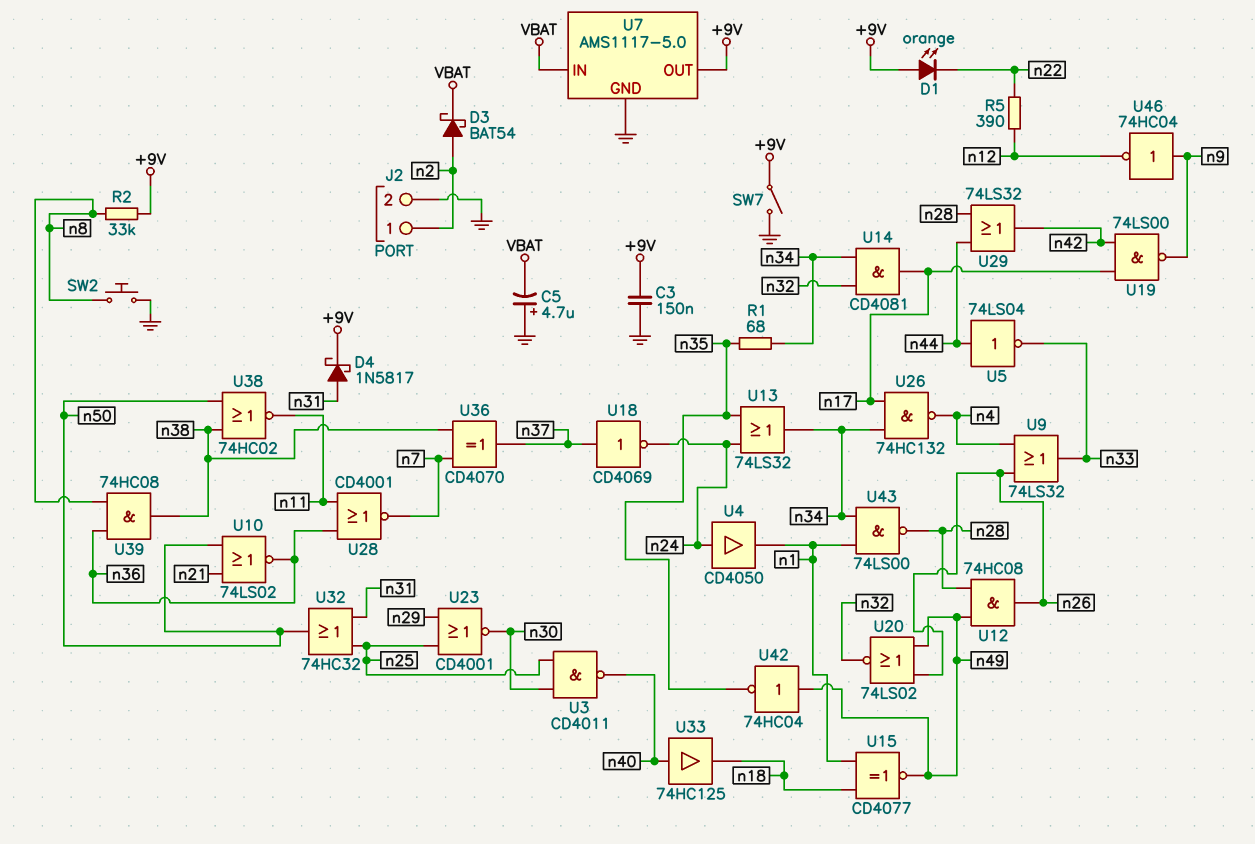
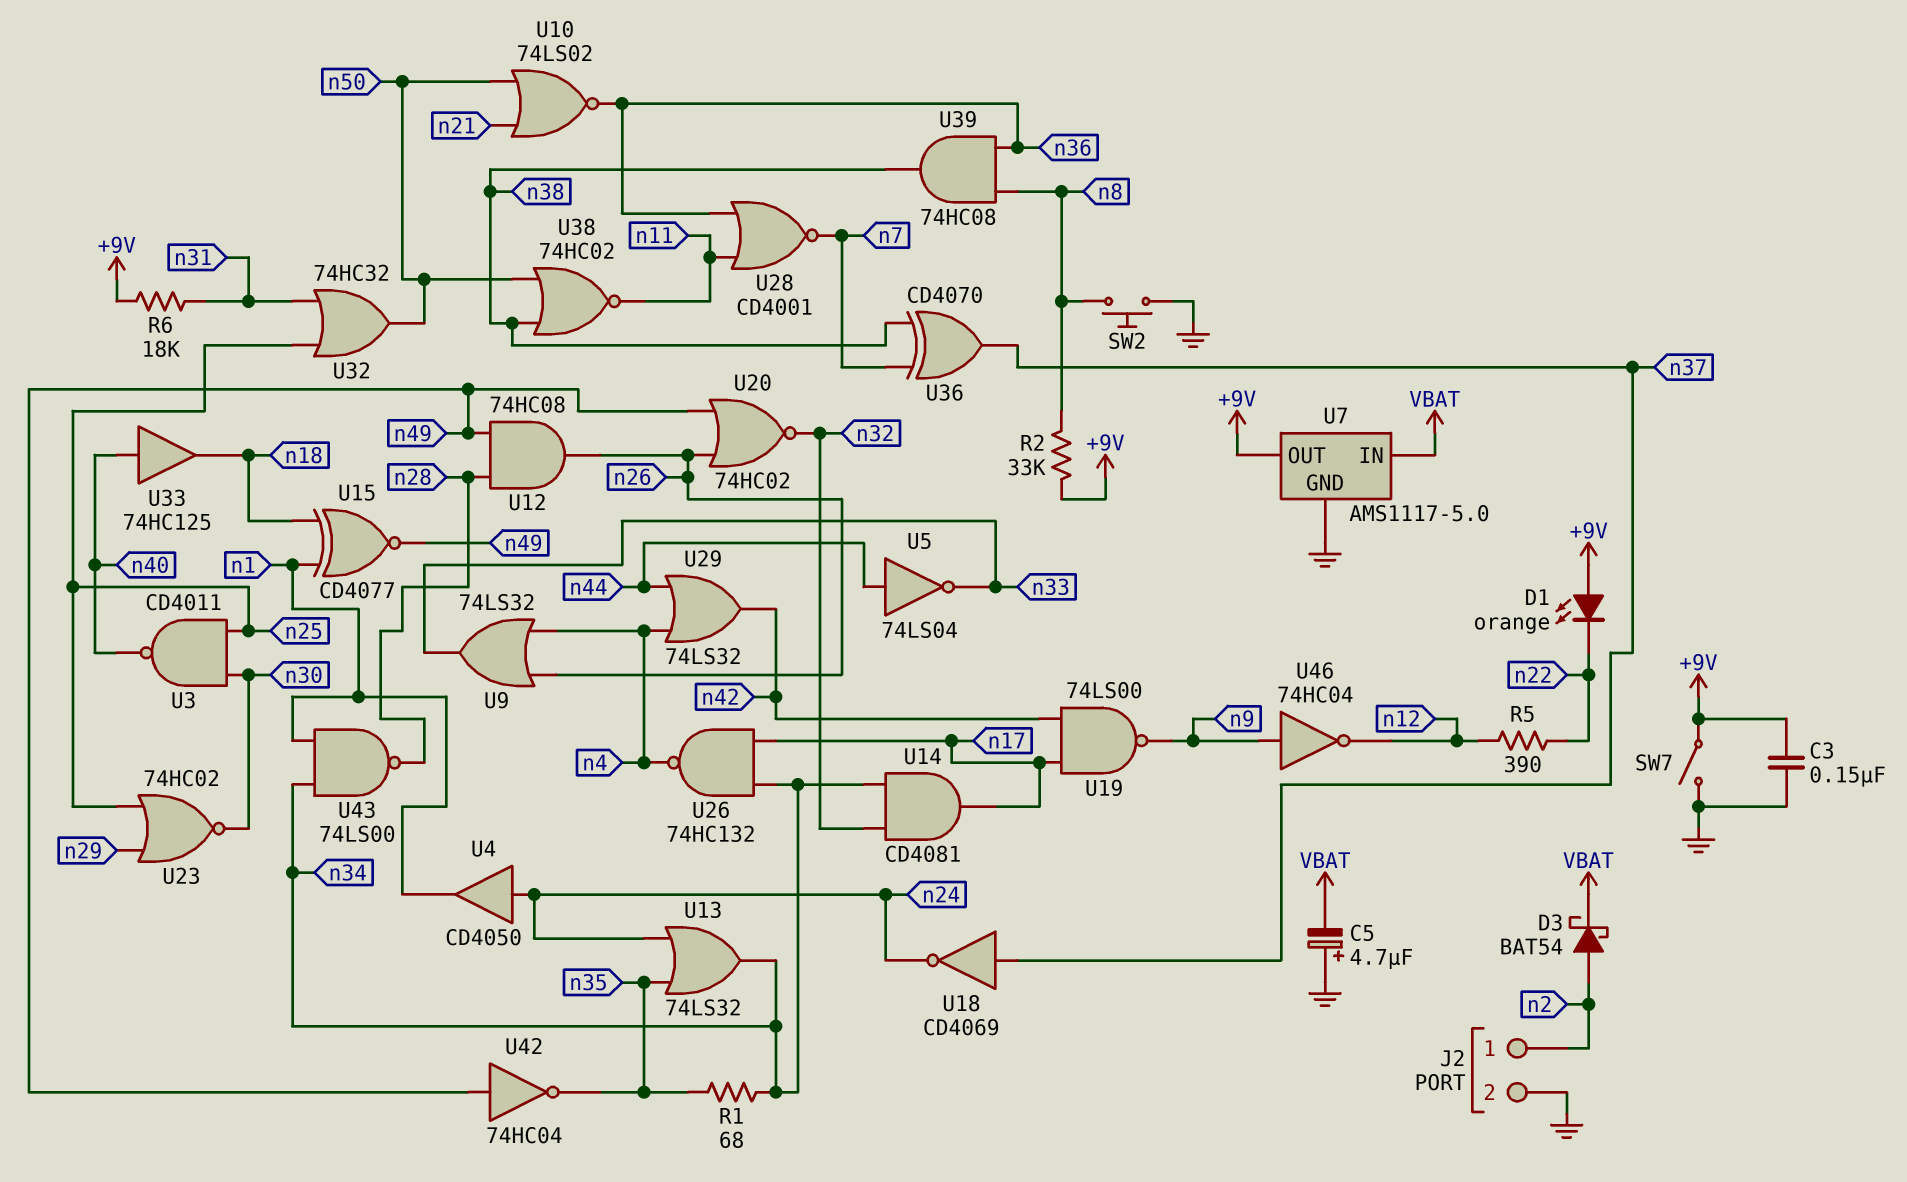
D4: schottky 1N5817 (A n31, K +9V) -> none
R6: none -> 18k (+9V, n31)
U20: NOR 74LS02 (in n26, in n49, out n32) -> NOR 74HC02 (in n26, in n49, out n32)
U23: NOR CD4001 (in n25, in n29, out n30) -> NOR 74HC02 (in n25, in n29, out n30)
U29: OR 74LS32 (in n28, in n44, out n42) -> OR 74LS32 (in n4, in n44, out n42)

